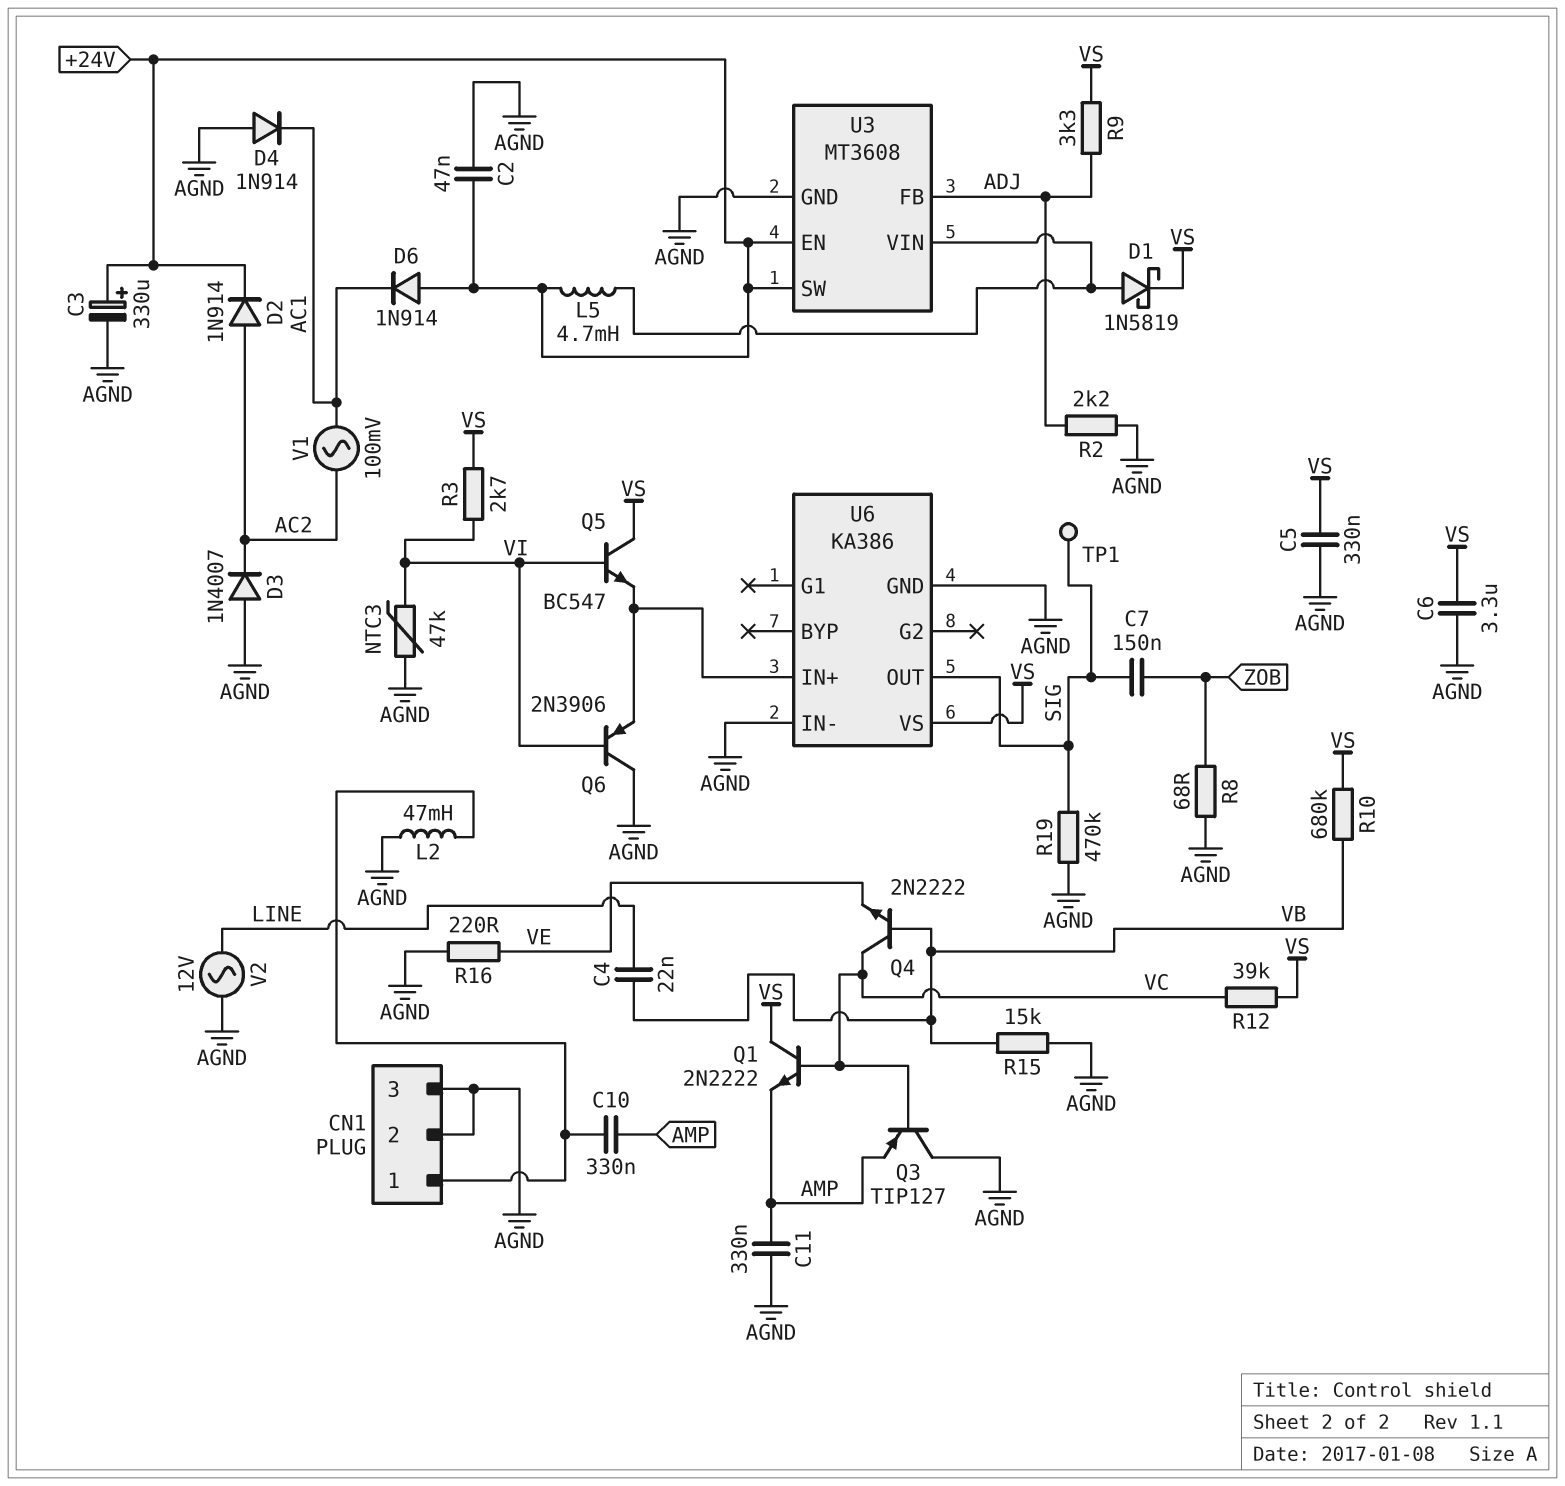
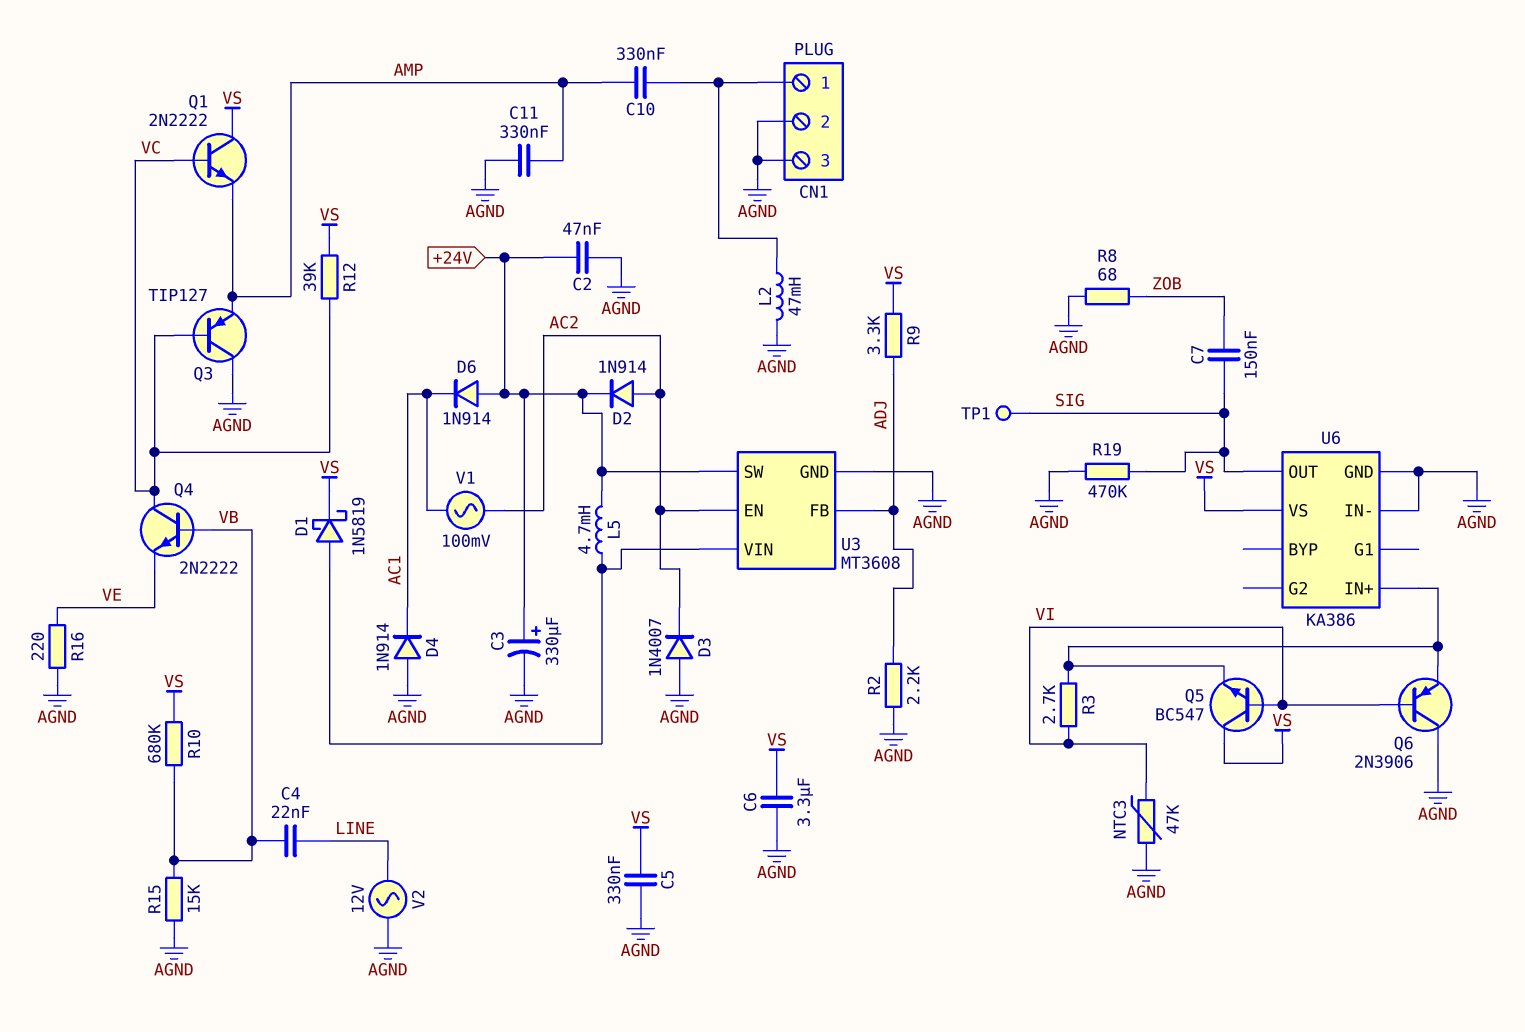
R3: 2.7k (VI, VS) -> 2.7k (U6/IN+, VI)
U3 pin EN: +24V -> AC2

